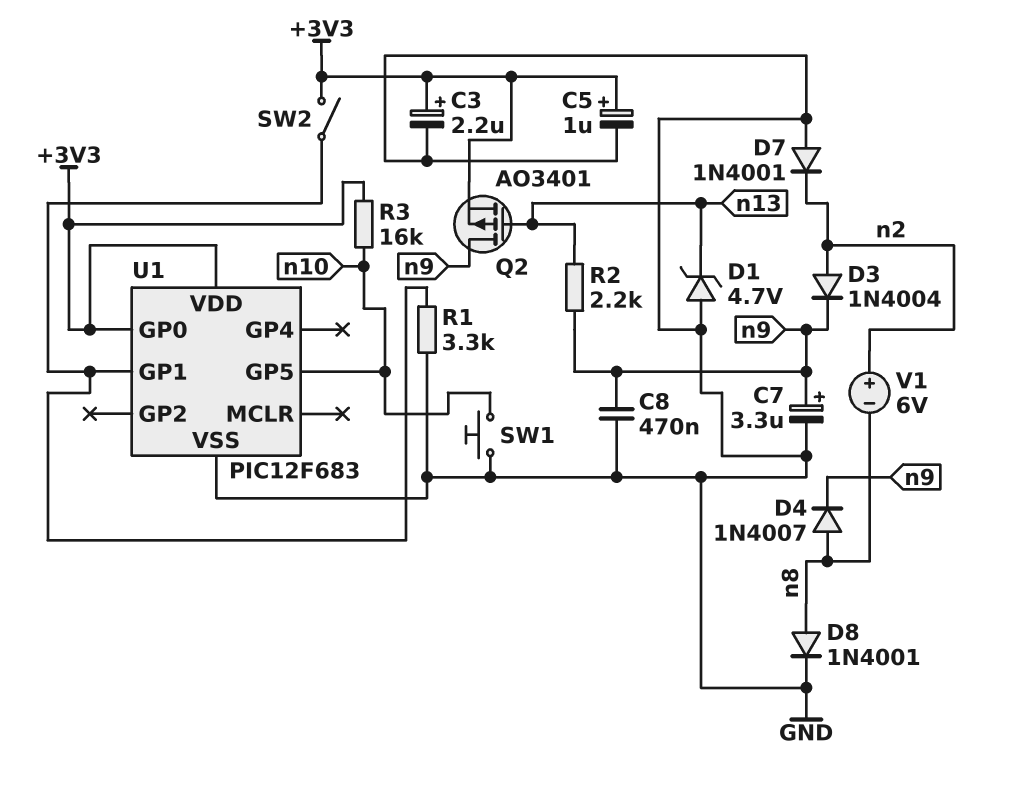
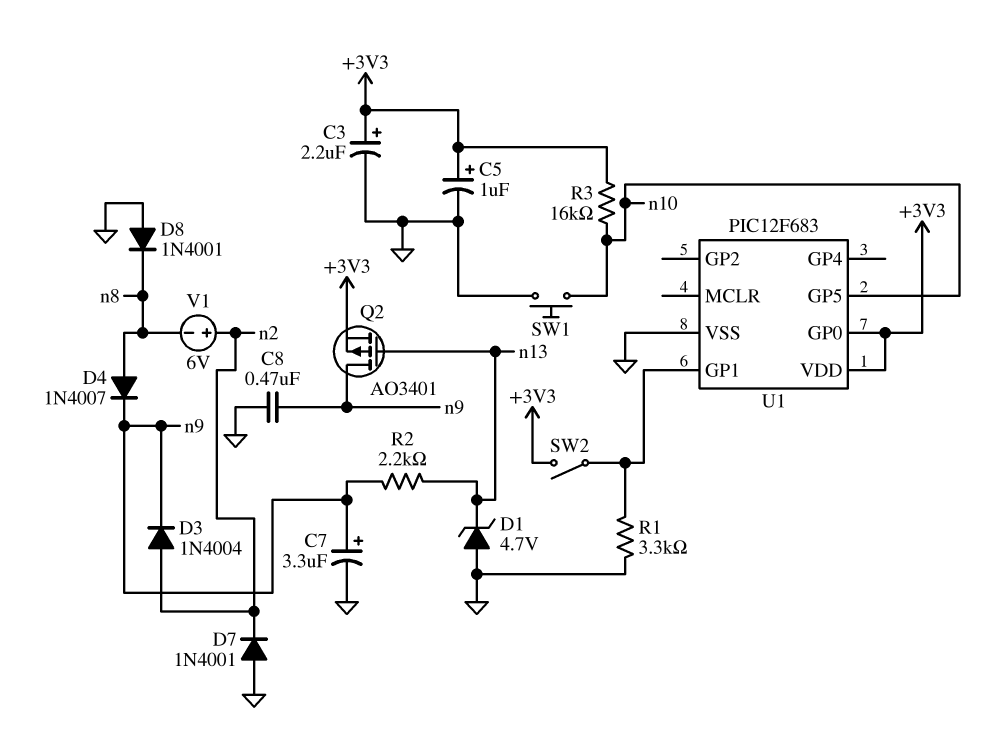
D8: diode 1N4001 (A n8, K GND) -> diode 1N4001 (A GND, K n8)

